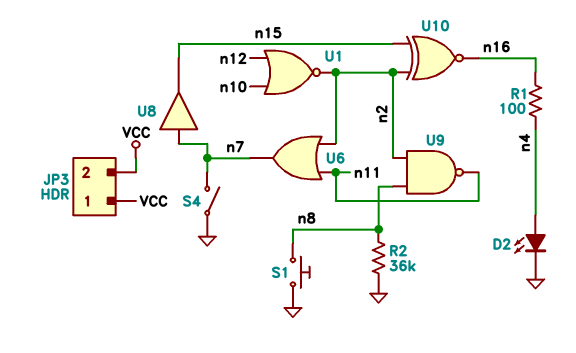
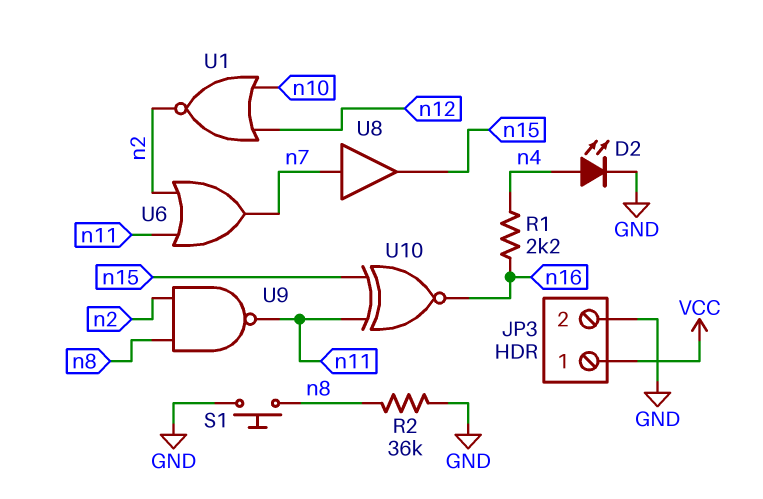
JP3 pin 2: VCC -> GND
R1: 100 (n4, n16) -> 2.2k (n4, n16)
S4: switch (GND, n7) -> none
U10: XNOR (in n2, in n15, out n16) -> XNOR (in n11, in n15, out n16)

